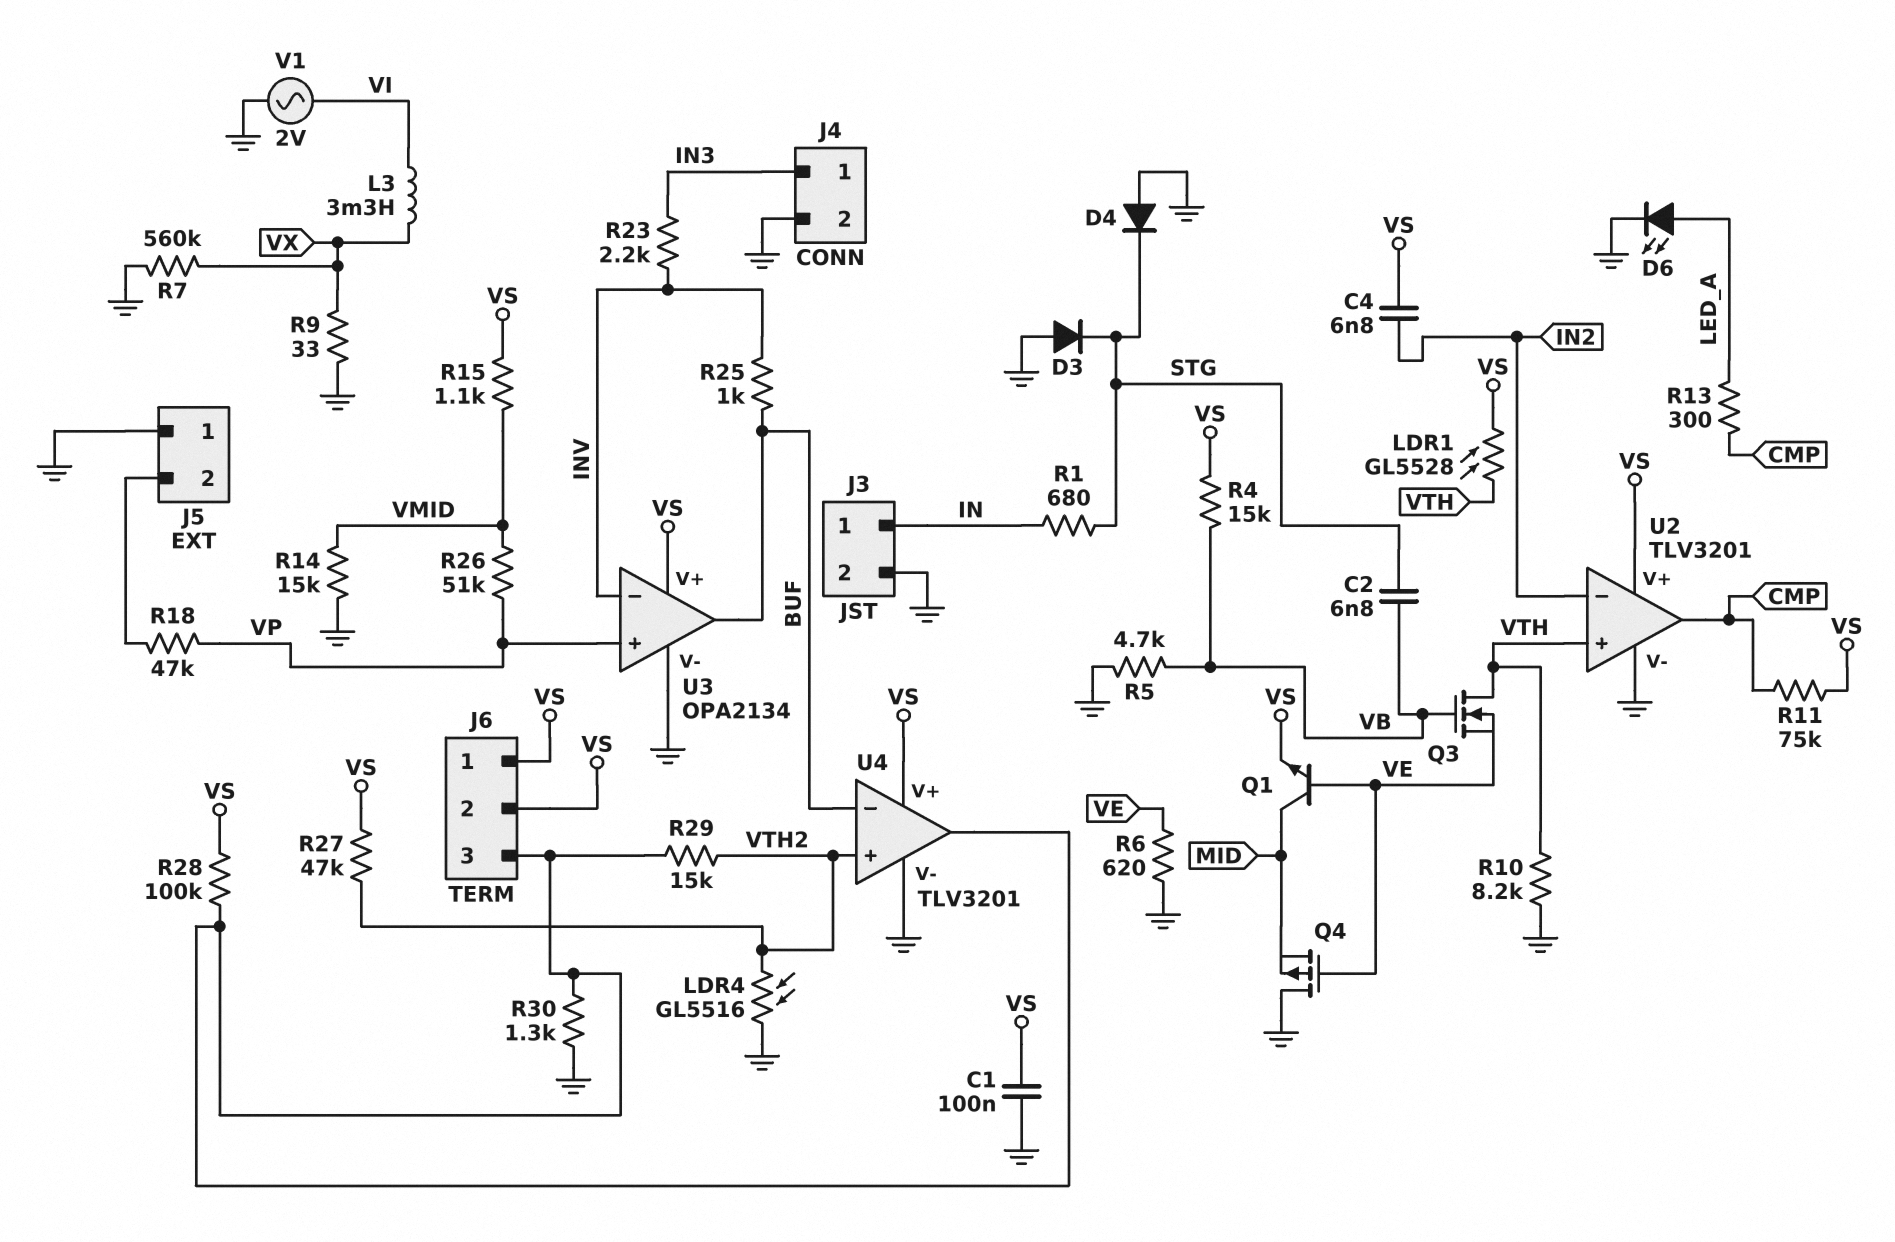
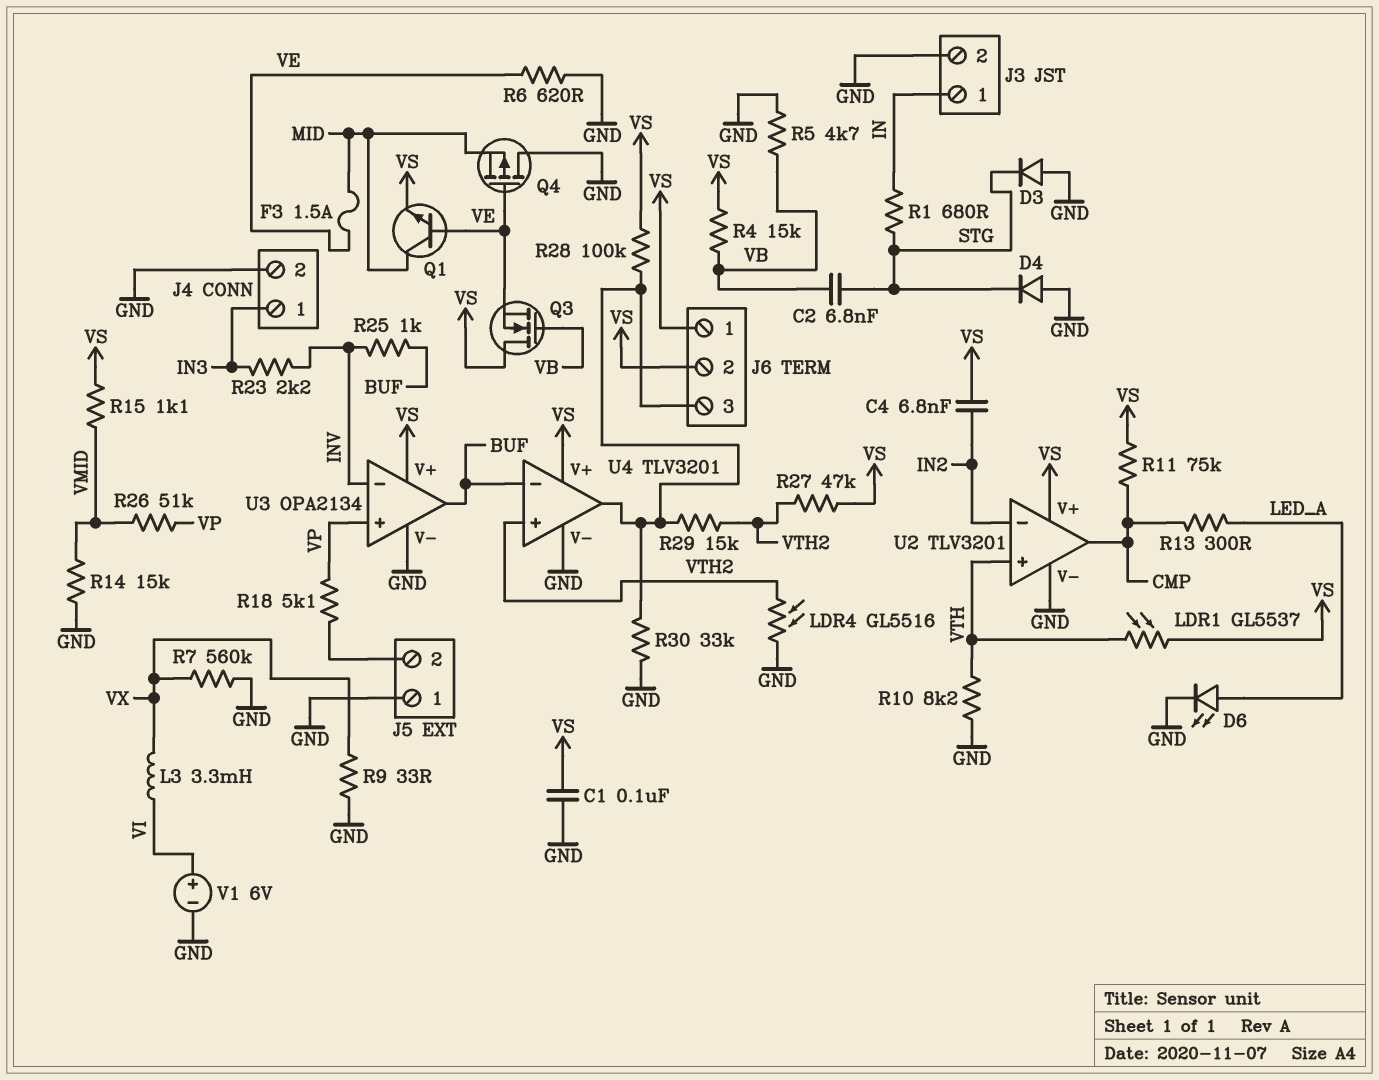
F3: none -> 1.5A (MID, VE)
LDR1: GL5528 (VS, VTH) -> GL5537 (VS, VTH)
Q3: NMOS (G VB, D VTH, S VE) -> NMOS (G VB, D VS, S VE)
R18: 47k (J5/2, VP) -> 5.1k (J5/2, VP)
R30: 1.3k (GND, J6/3) -> 33k (GND, J6/3)
V1: AC 2V (GND, VI) -> 6V (plus VI, minus GND)

